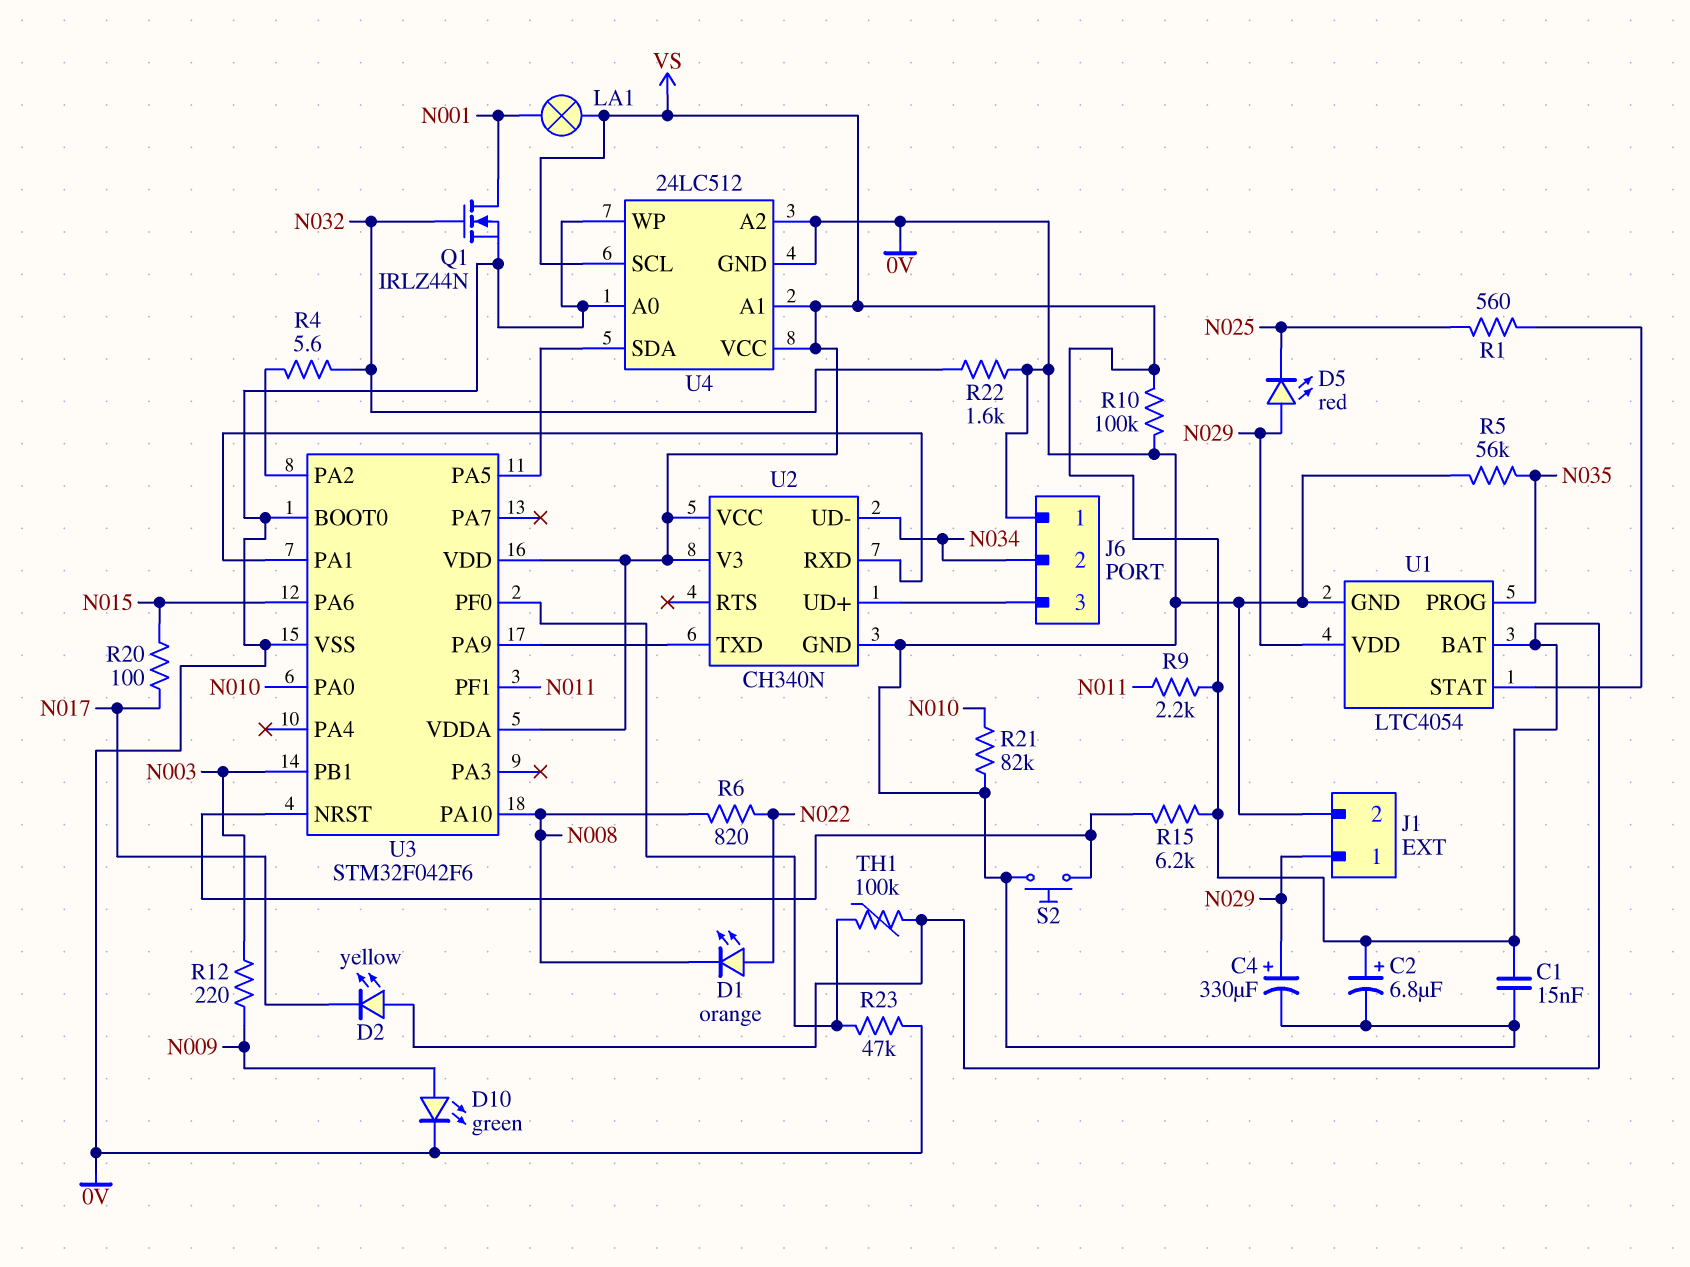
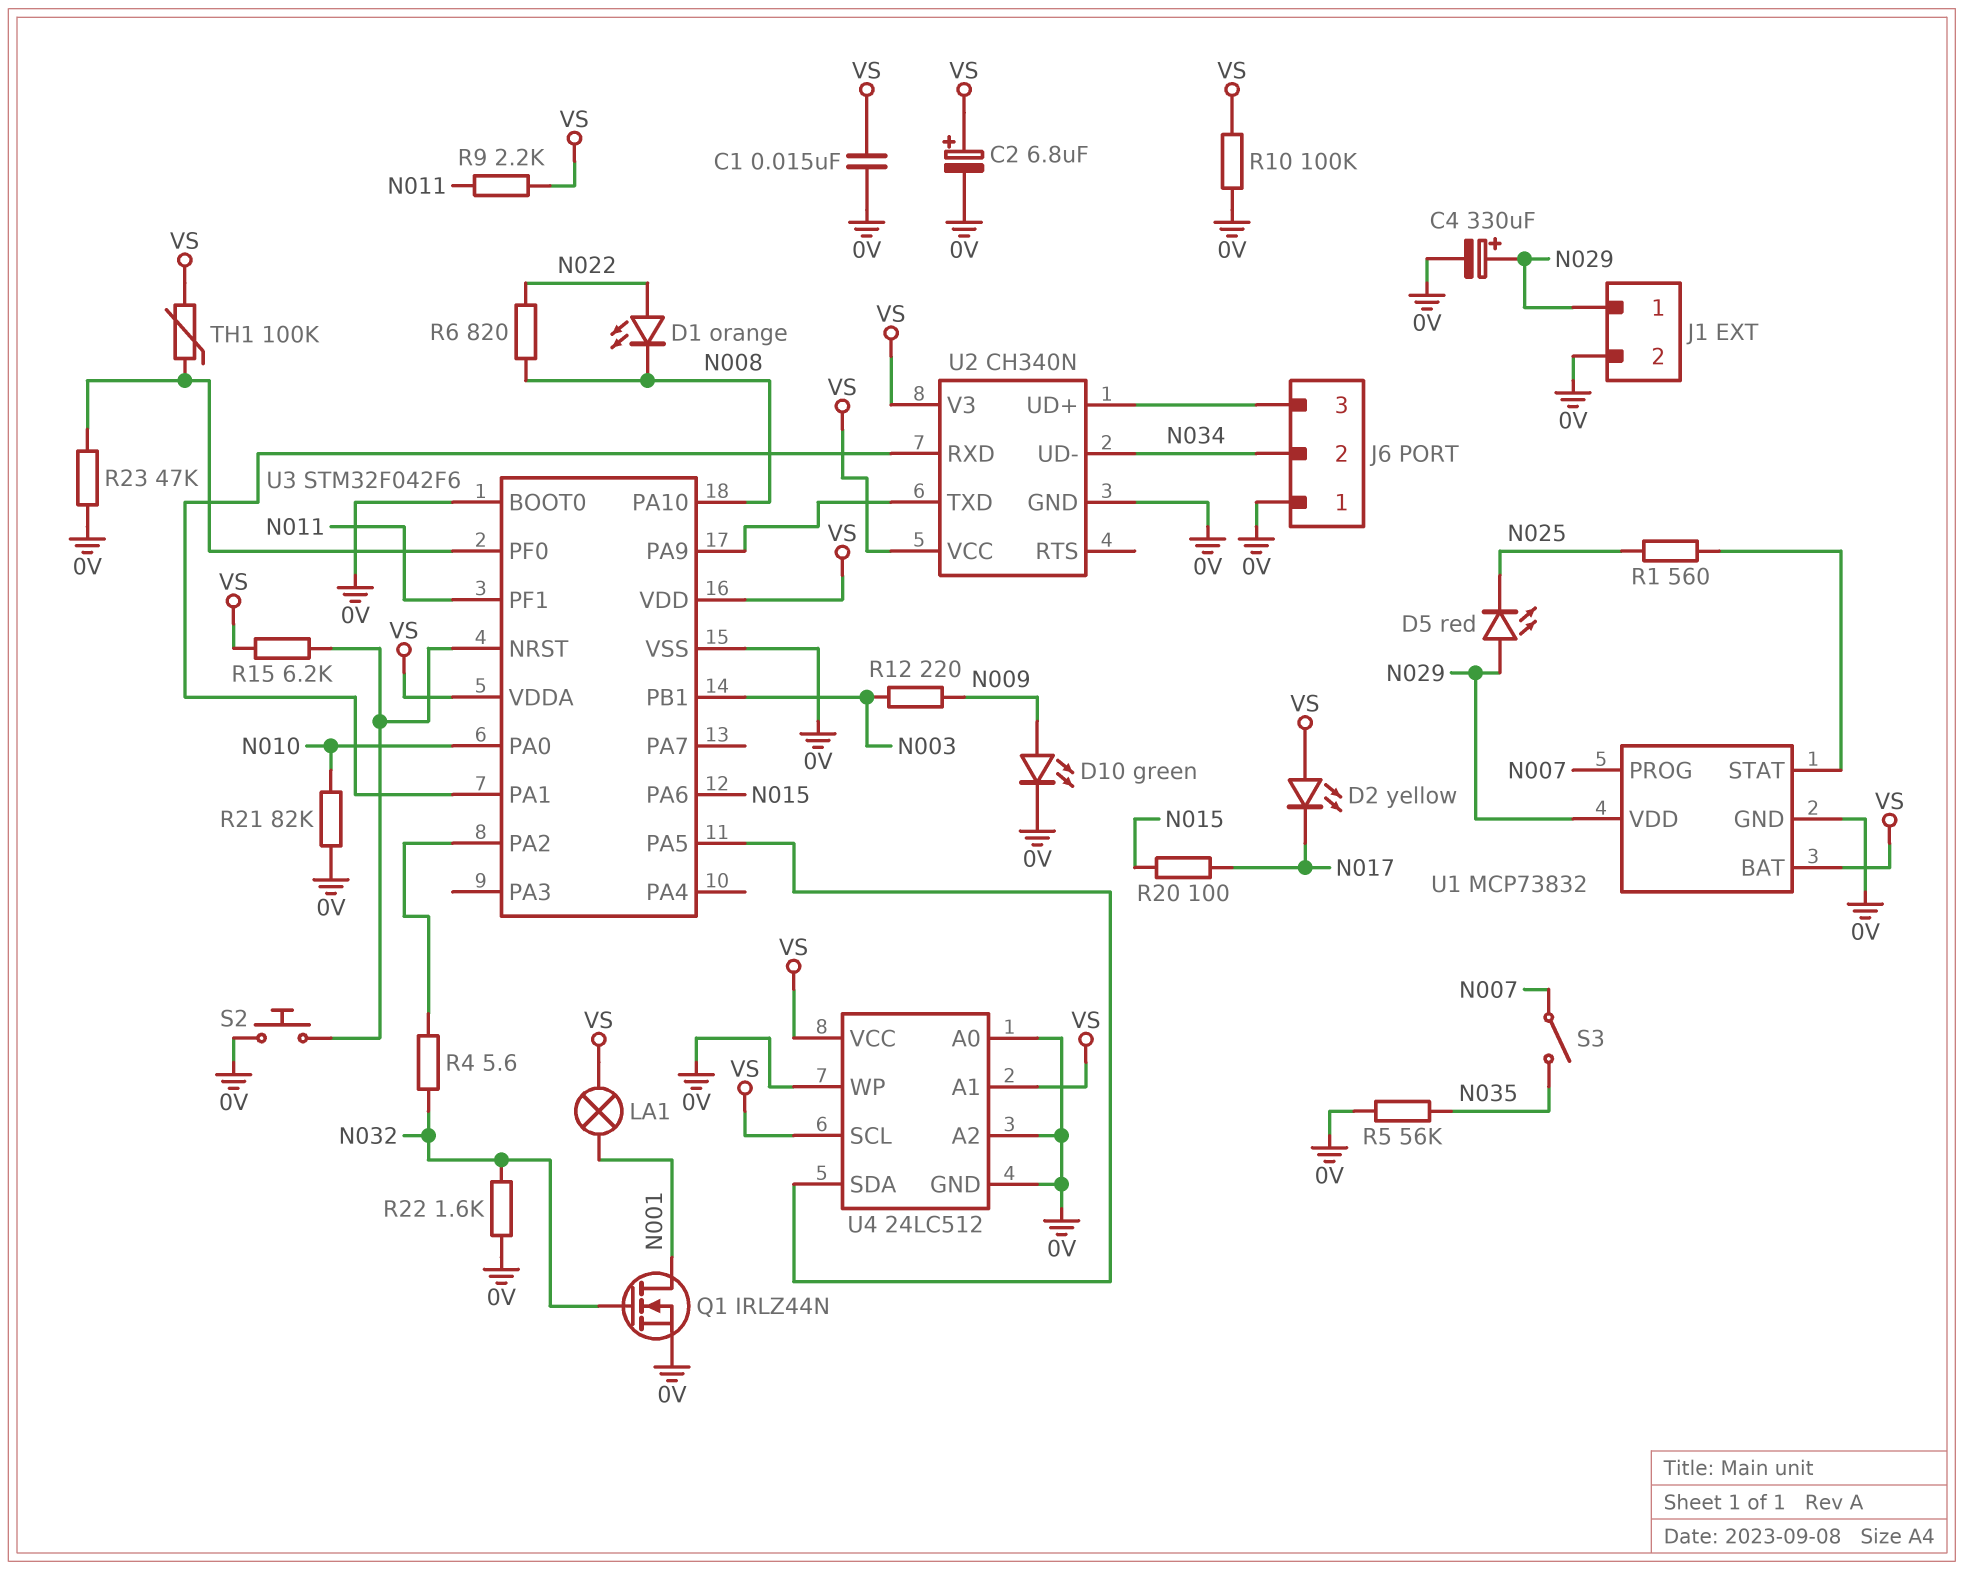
S3: none -> switch (N007, N035)
U1: LTC4054 -> MCP73832
U1 pin PROG: N035 -> N007

